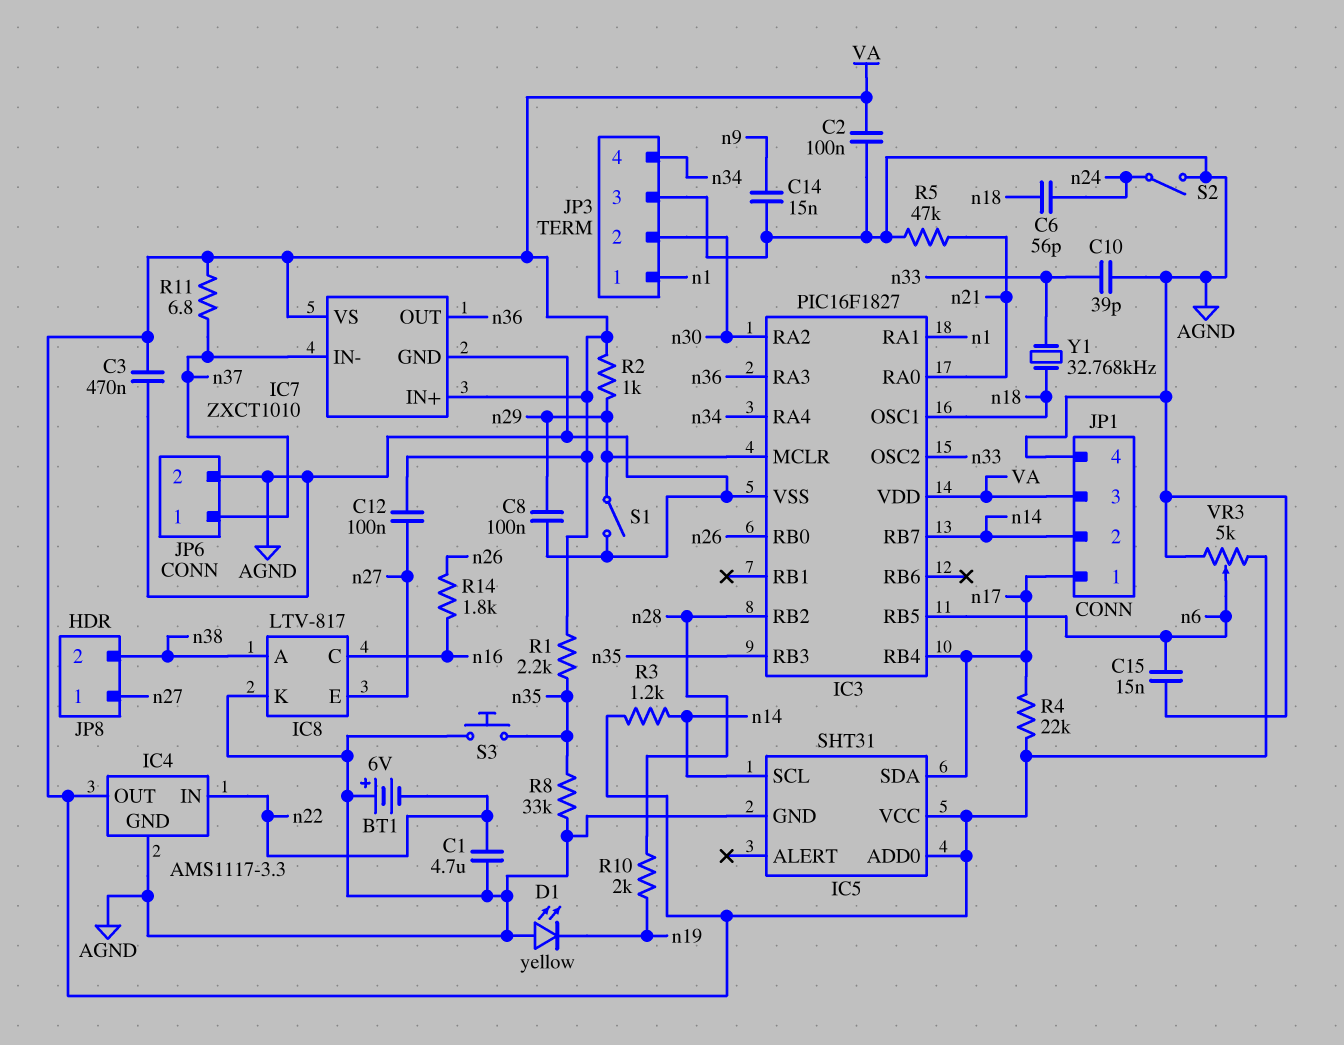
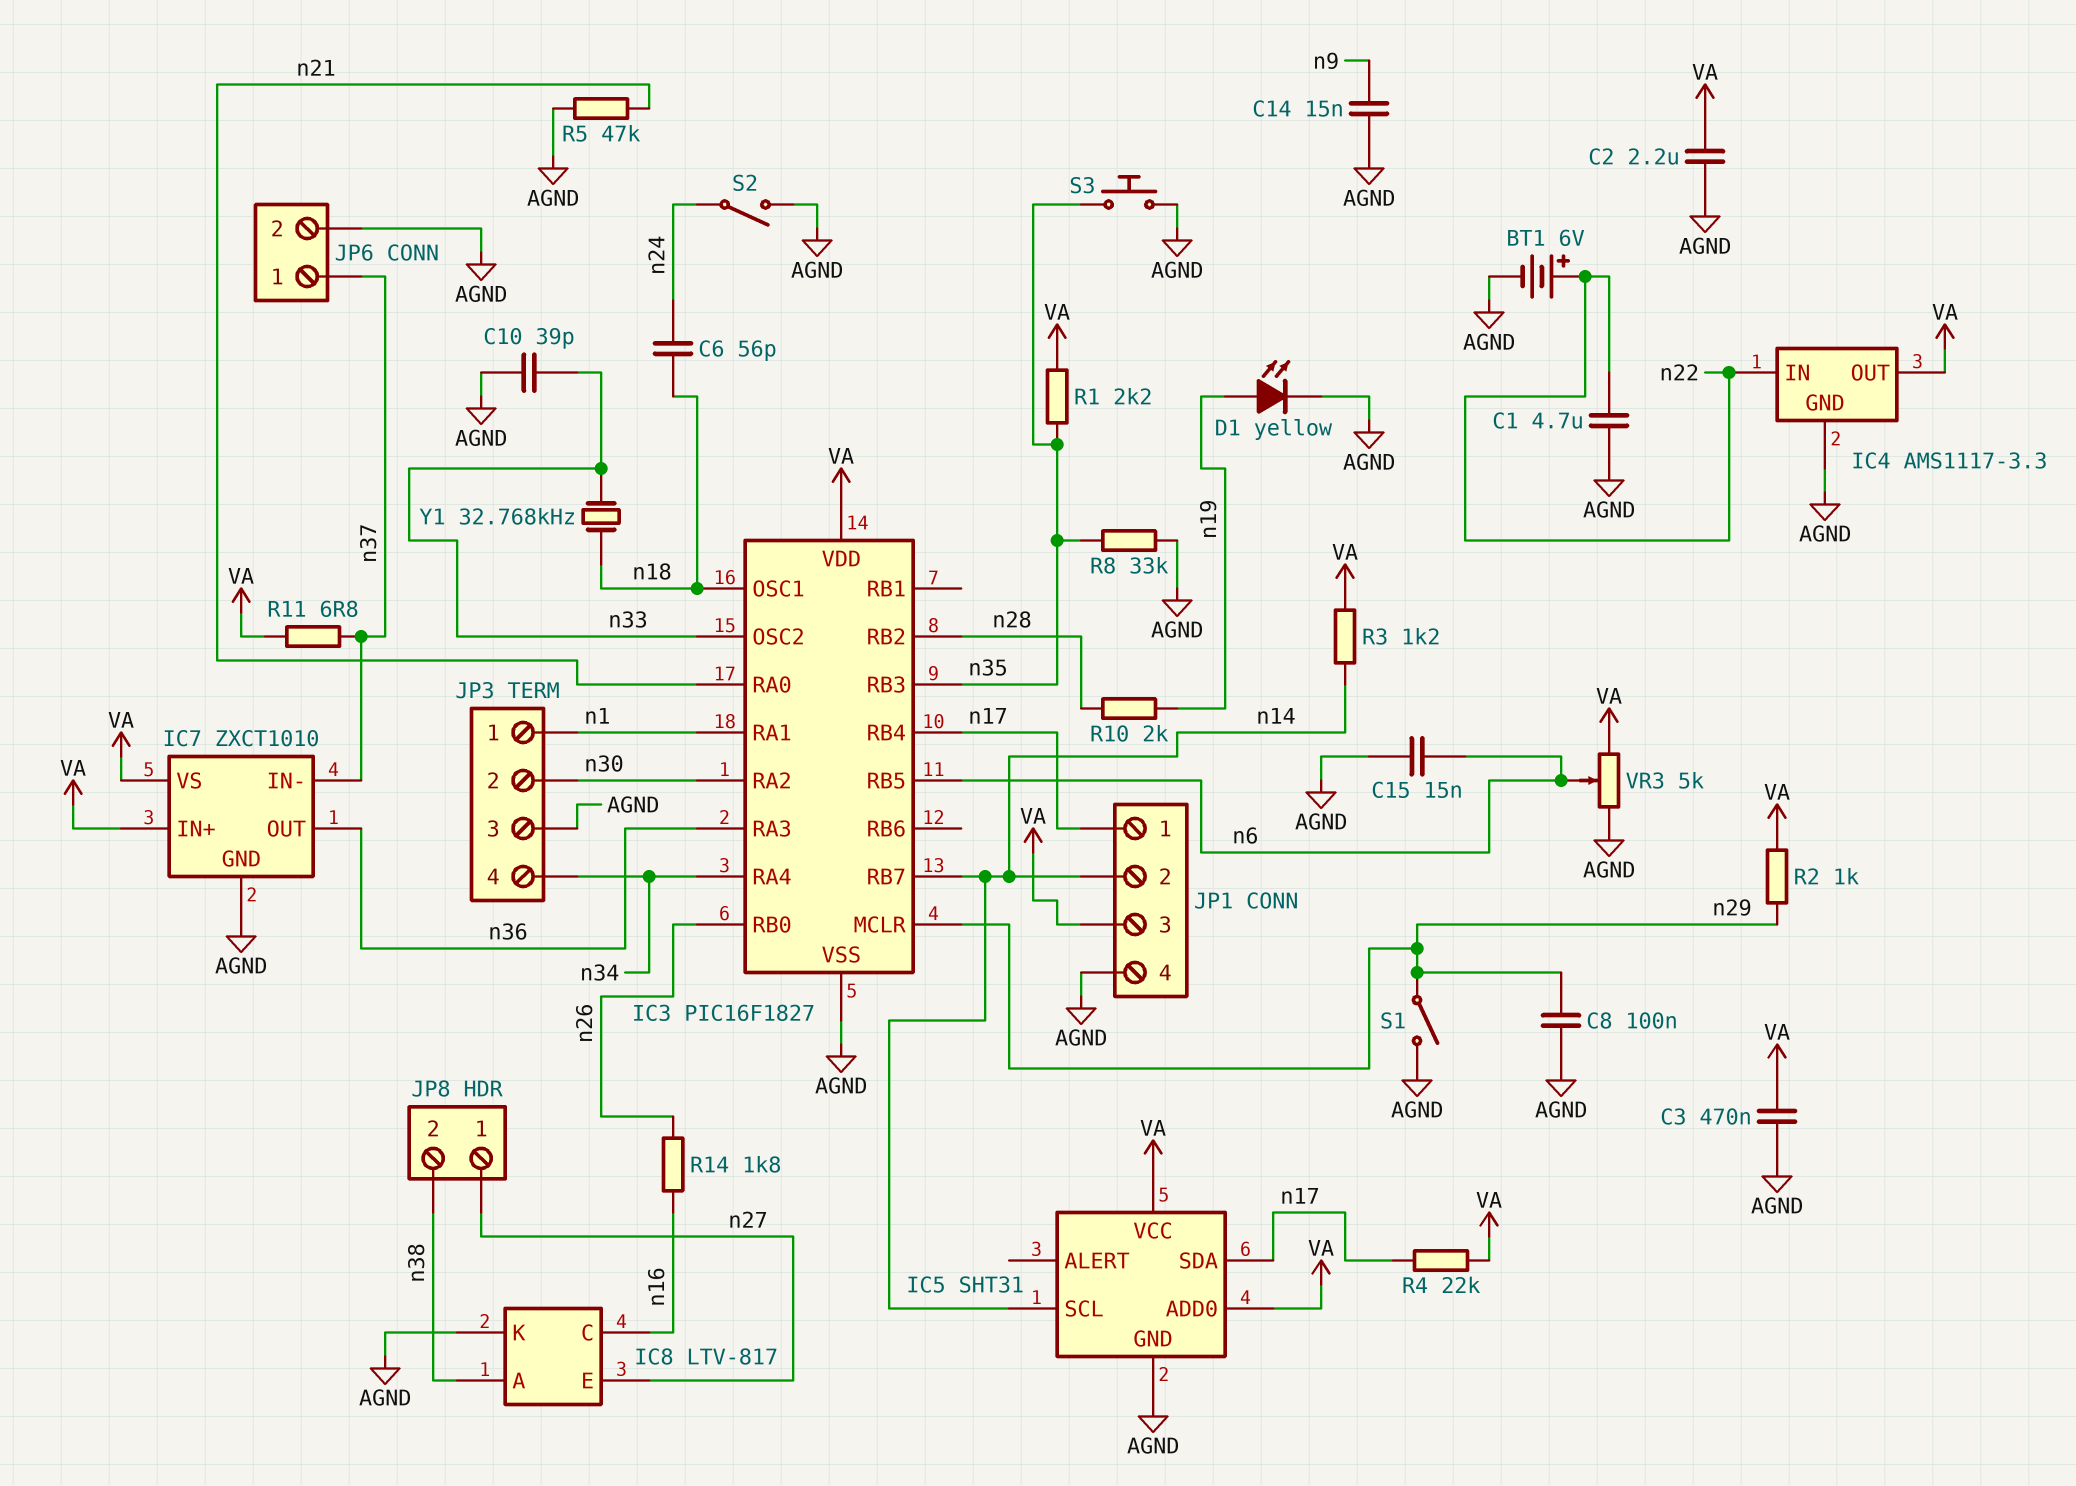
BT1: 6V (plus AGND, minus n22) -> 6V (plus n22, minus AGND)
C2: 100nF (AGND, VA) -> 2.2uF (AGND, VA)
C12: 100nF (VA, n27) -> none
D1: LED yellow (A AGND, K n19) -> LED yellow (A n19, K AGND)

